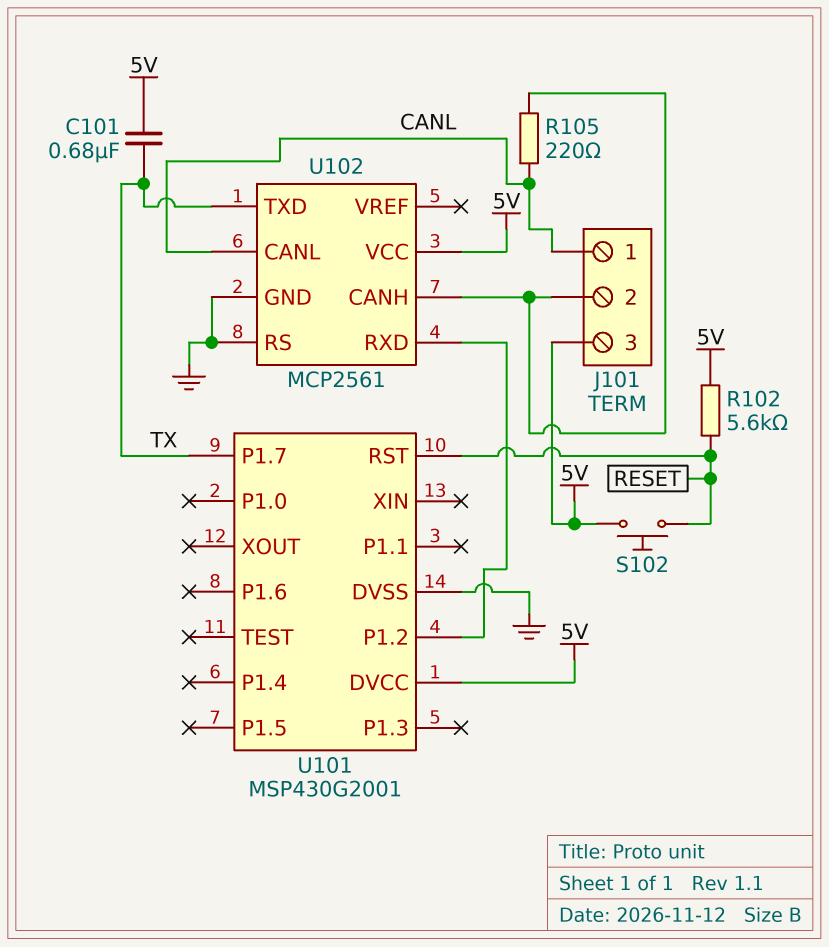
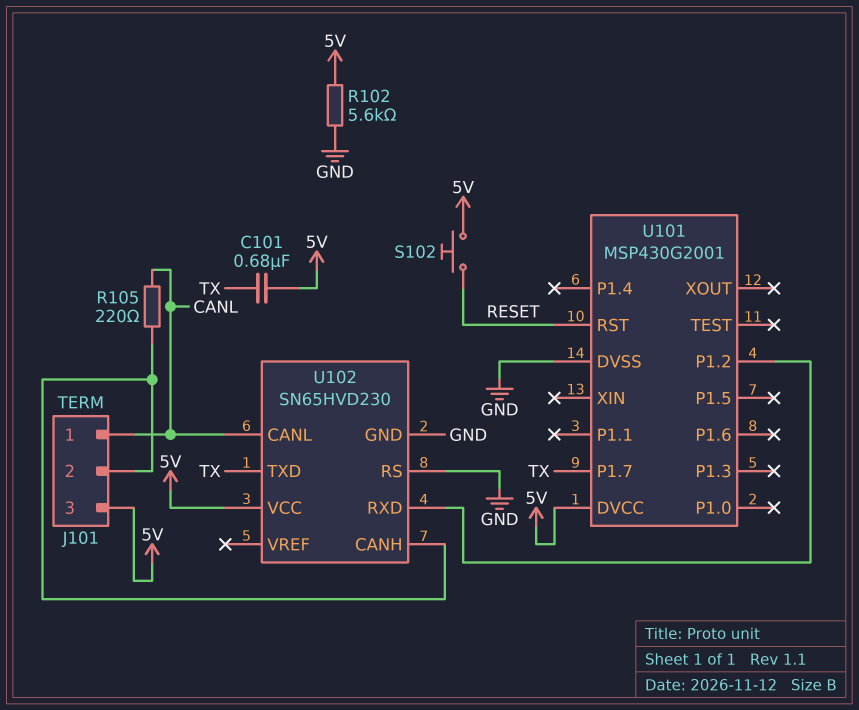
R102: 5.6k (5V, RESET) -> 5.6k (5V, GND)
U102: MCP2561 -> SN65HVD230

